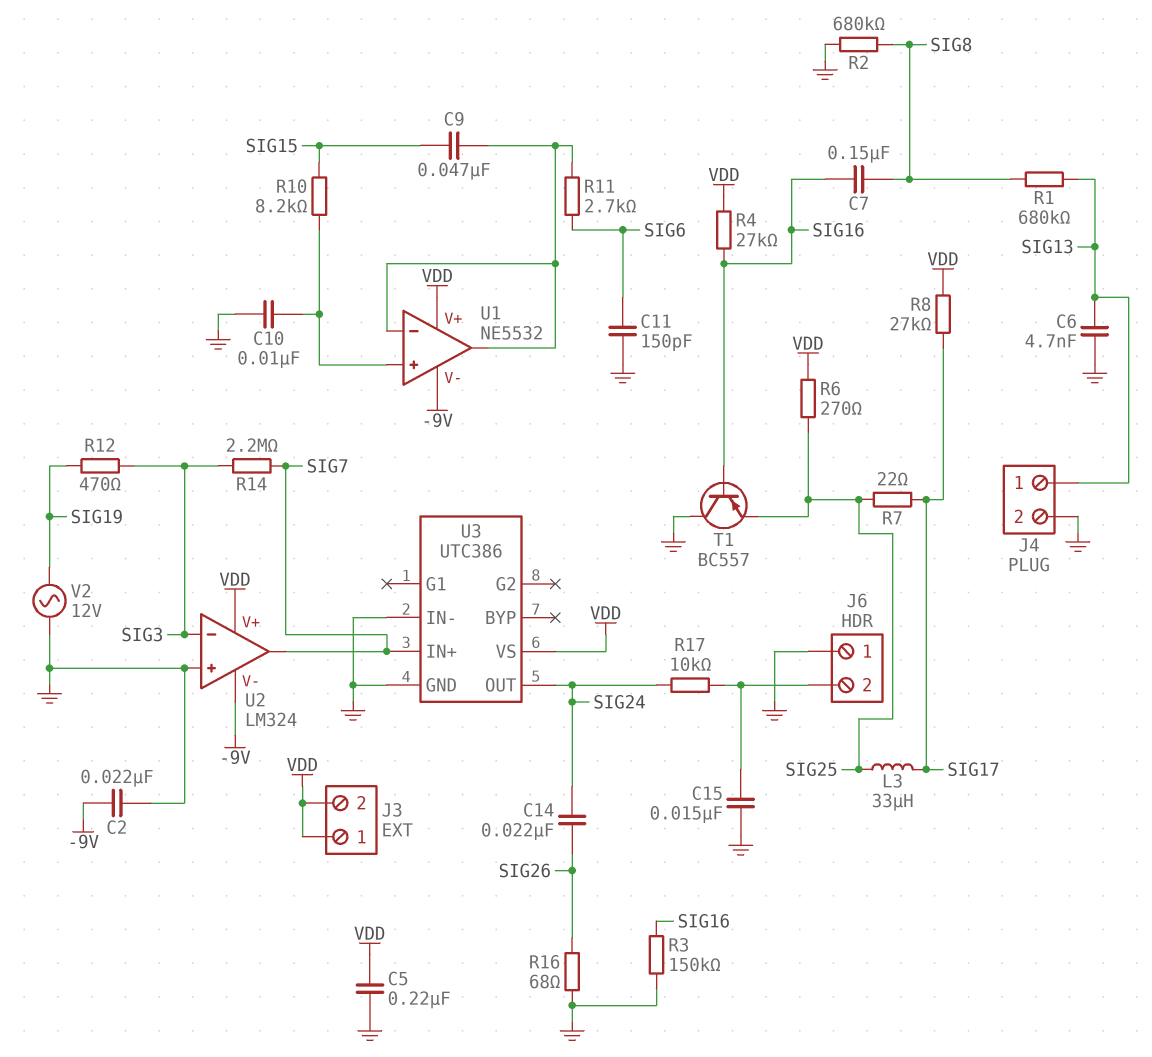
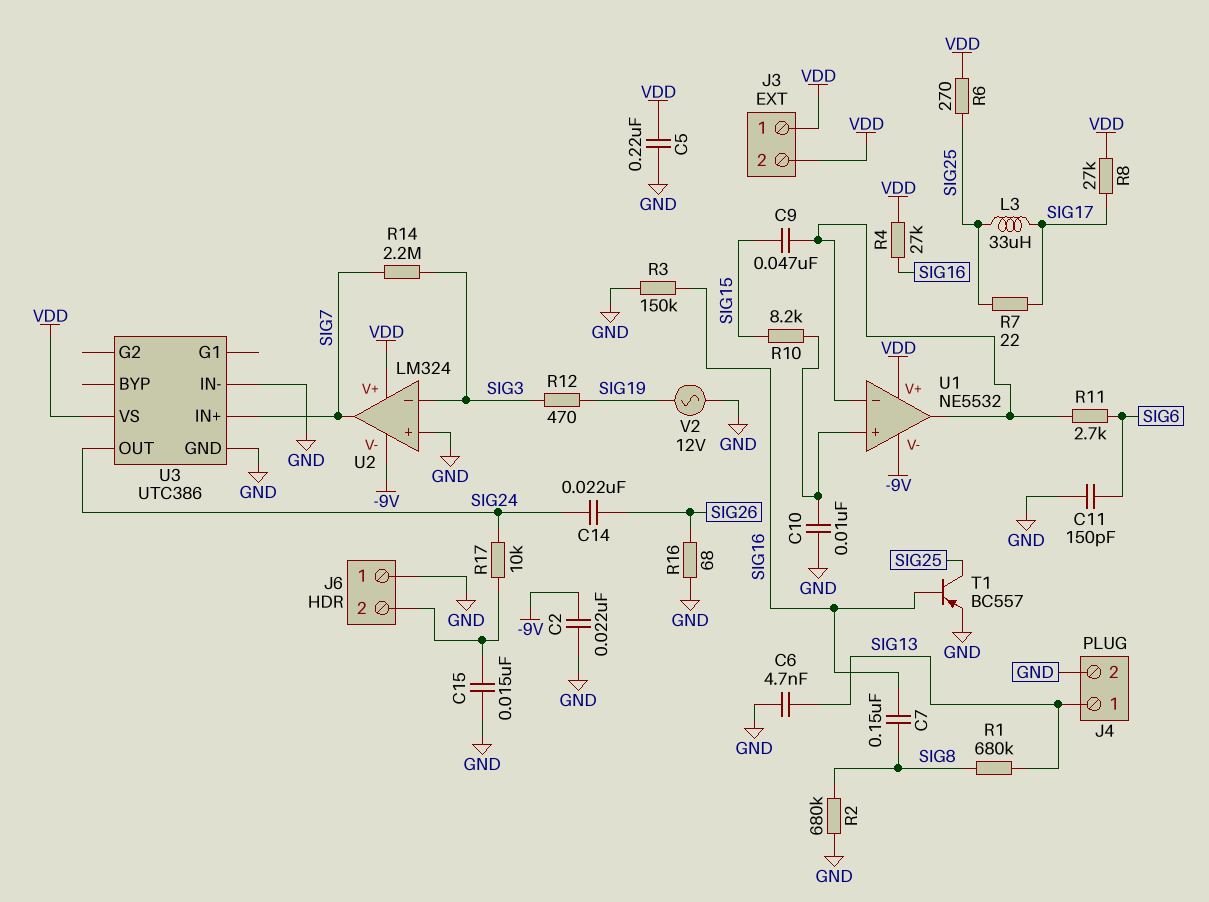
T1: PNP BC557 (B SIG16, C GND, E SIG25) -> PNP BC557 (B SIG16, C SIG25, E GND)

